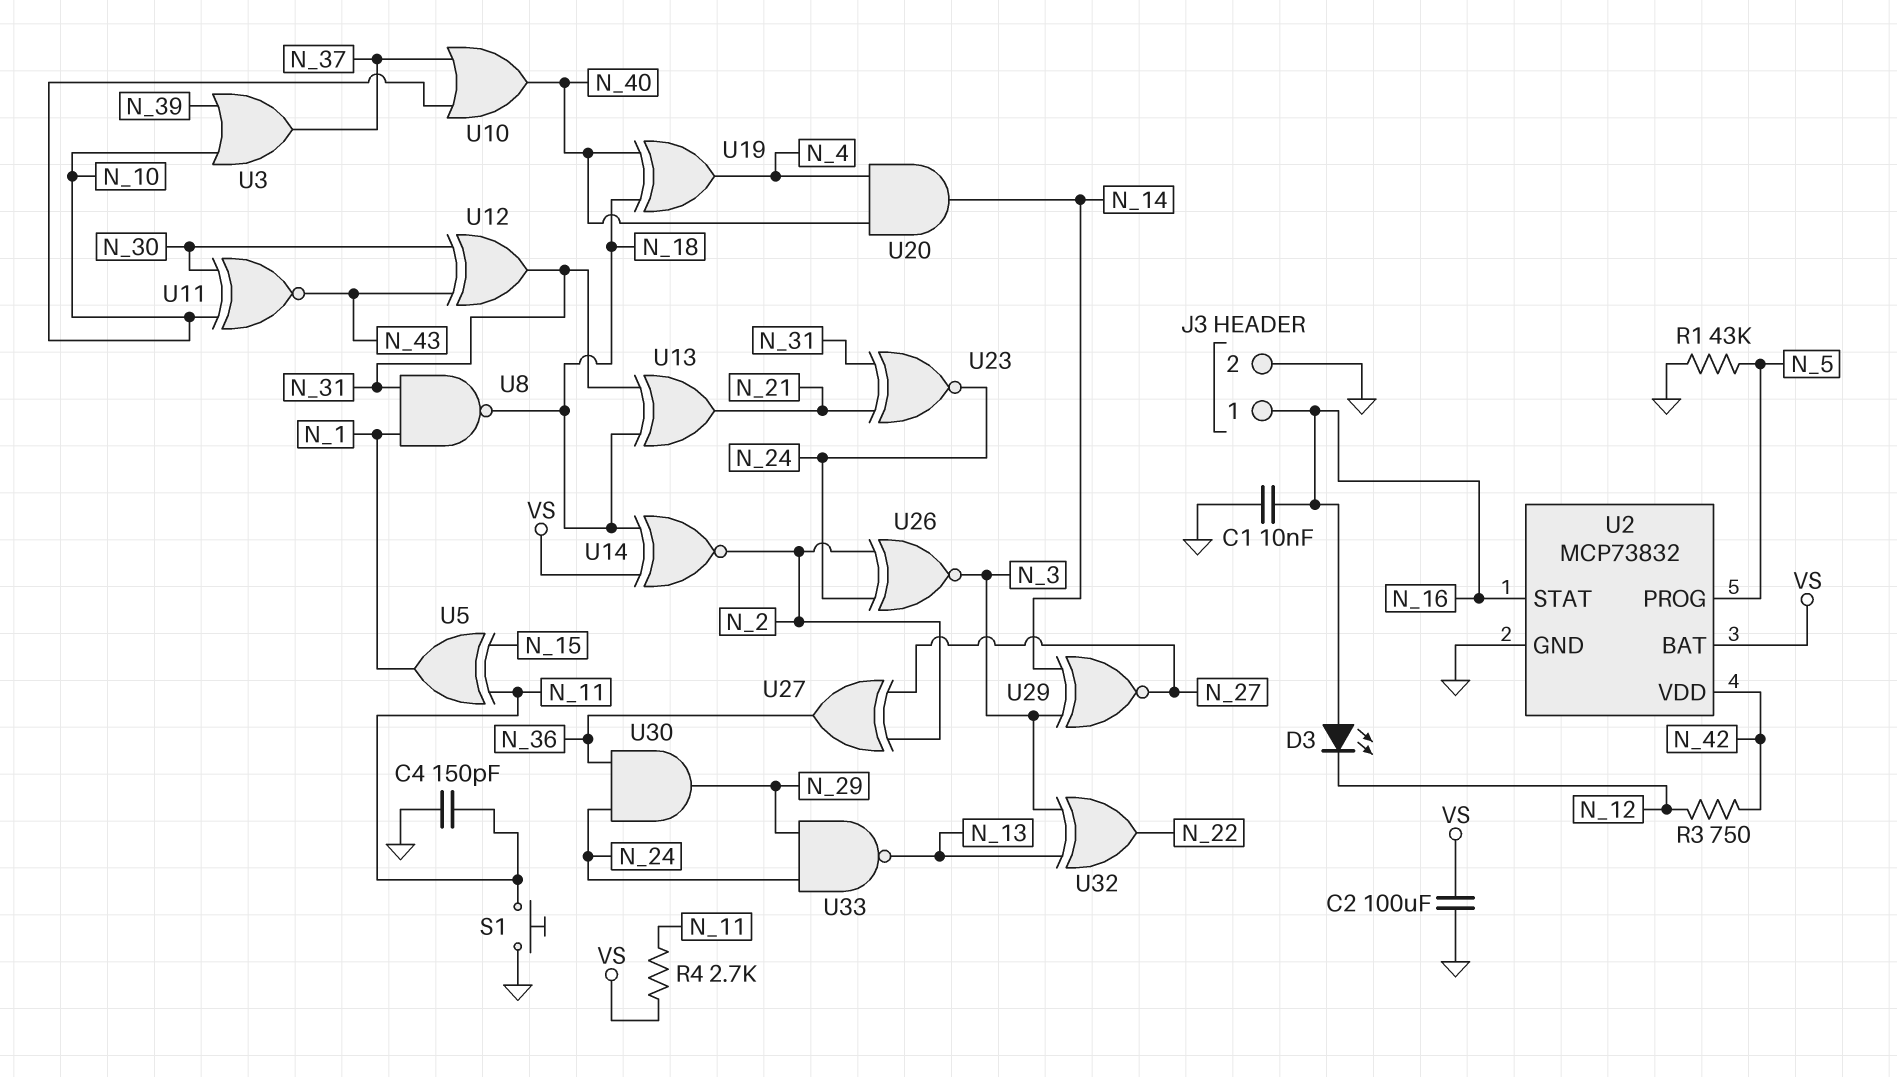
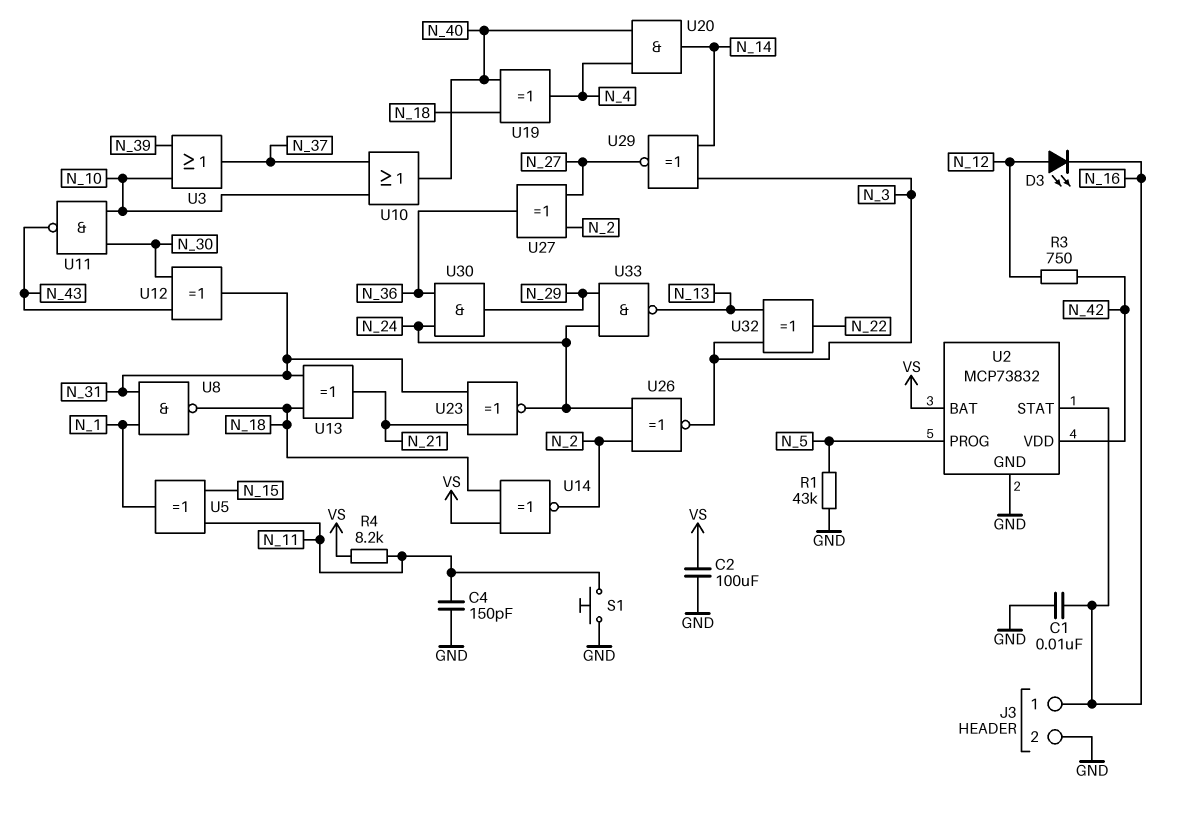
D3: LED (A N_16, K N_12) -> LED (A N_12, K N_16)
R4: 2.7k (N_11, VS) -> 8.2k (N_11, VS)
U11: XNOR (in N_10, in N_30, out N_43) -> NAND (in N_10, in N_30, out N_43)

